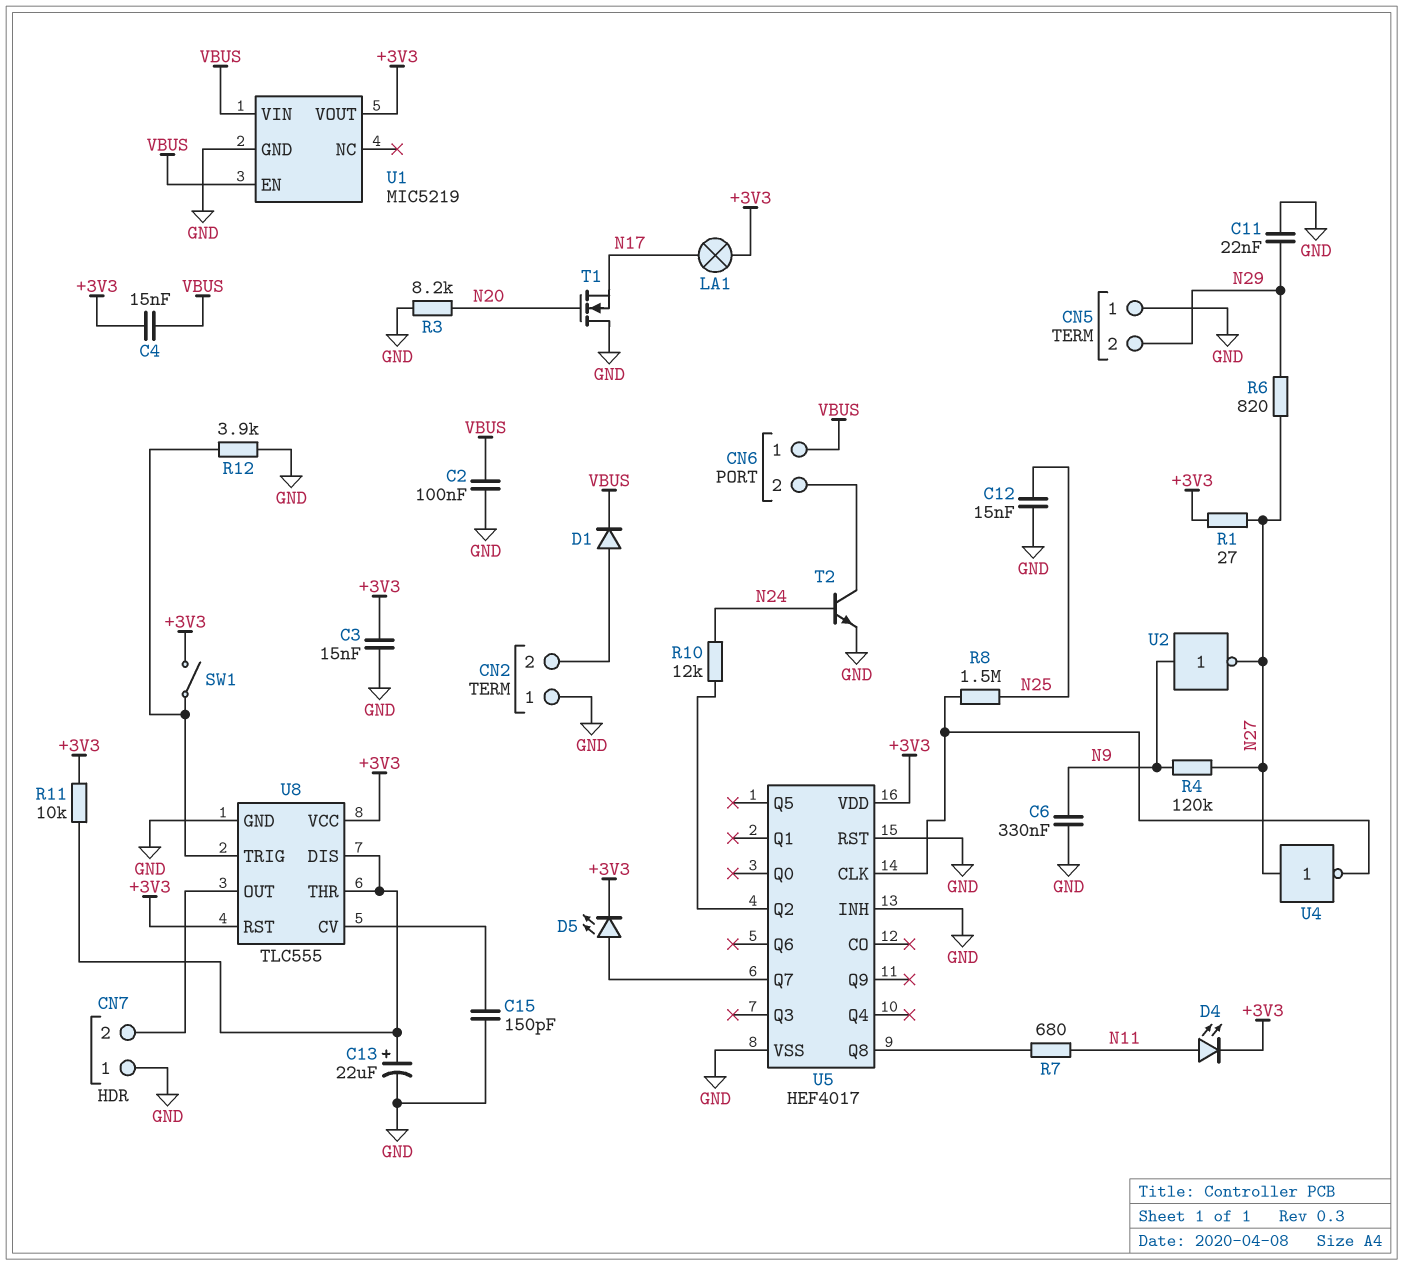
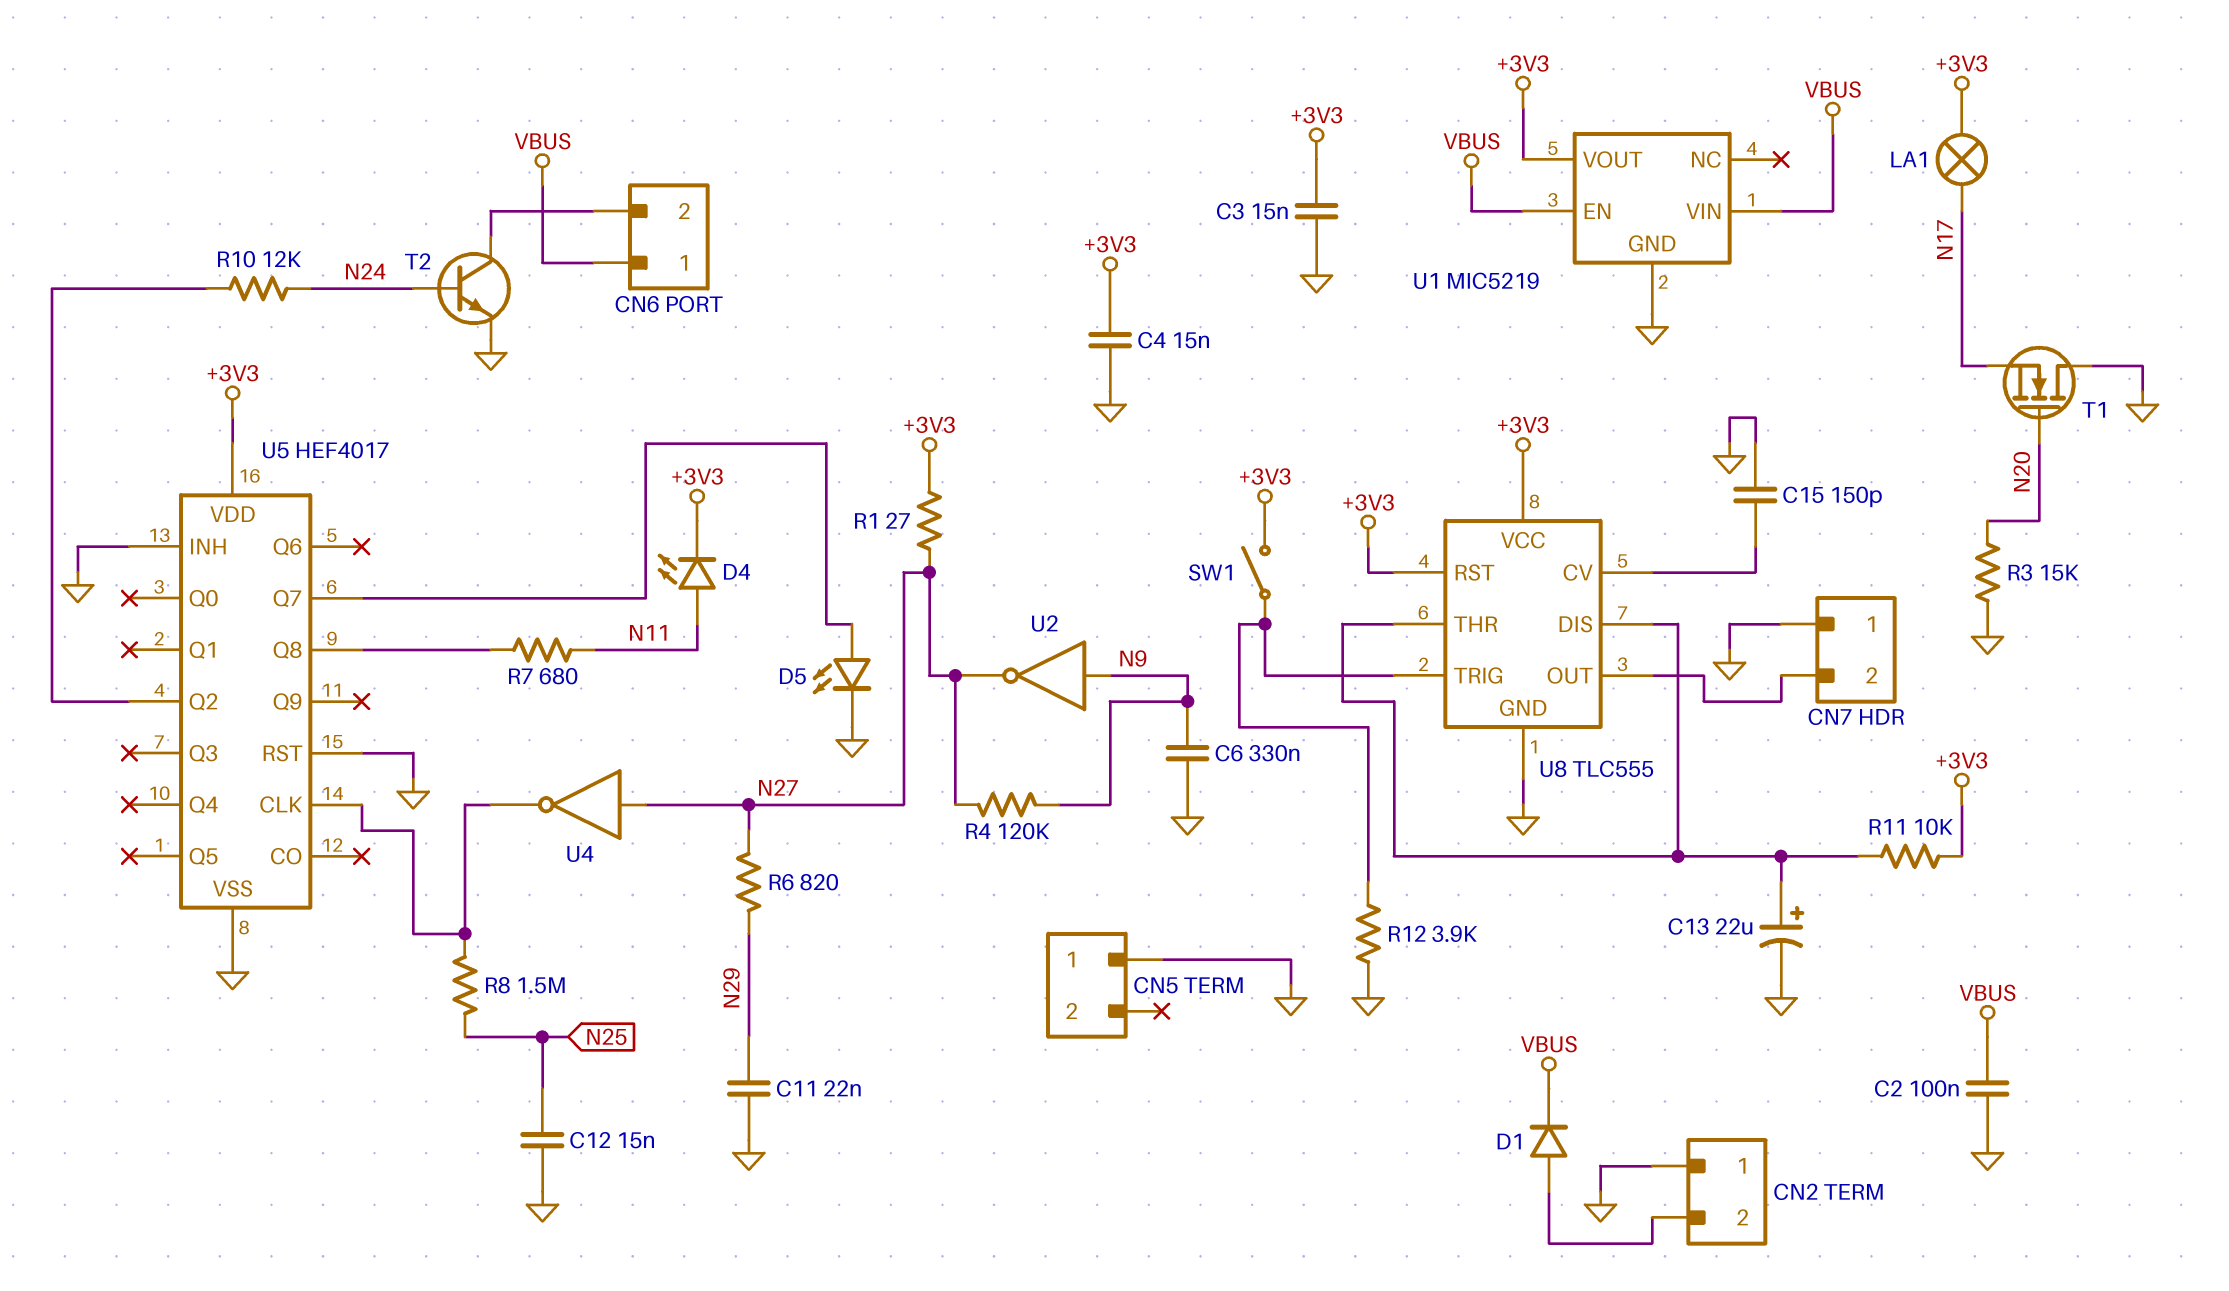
C4: 15nF (+3V3, VBUS) -> 15nF (+3V3, GND)
CN5 pin 2: N29 -> none
D5: LED (A U5/Q7, K +3V3) -> LED (A U5/Q7, K GND)
R3: 8.2k (GND, N20) -> 15k (GND, N20)

